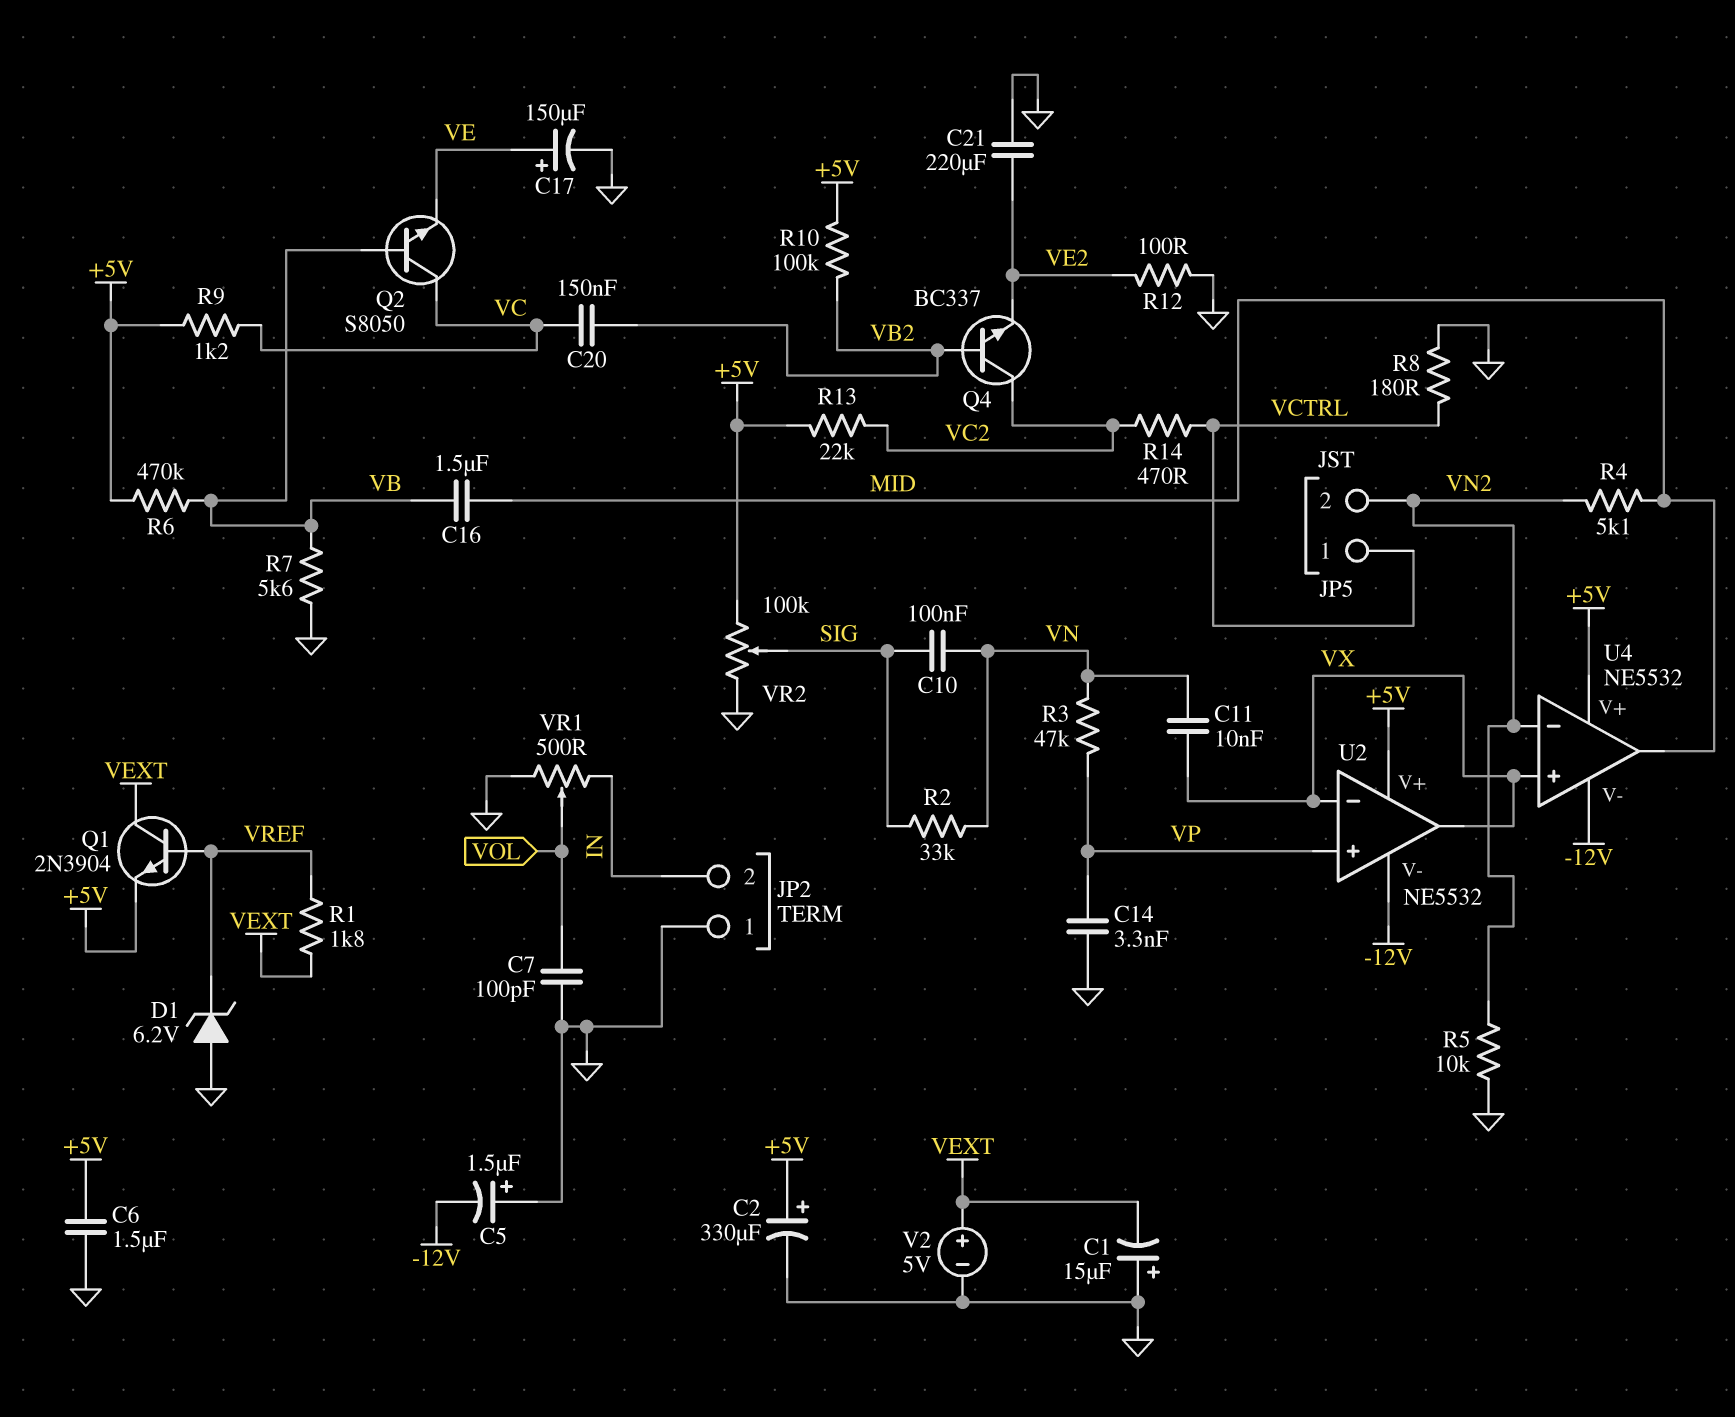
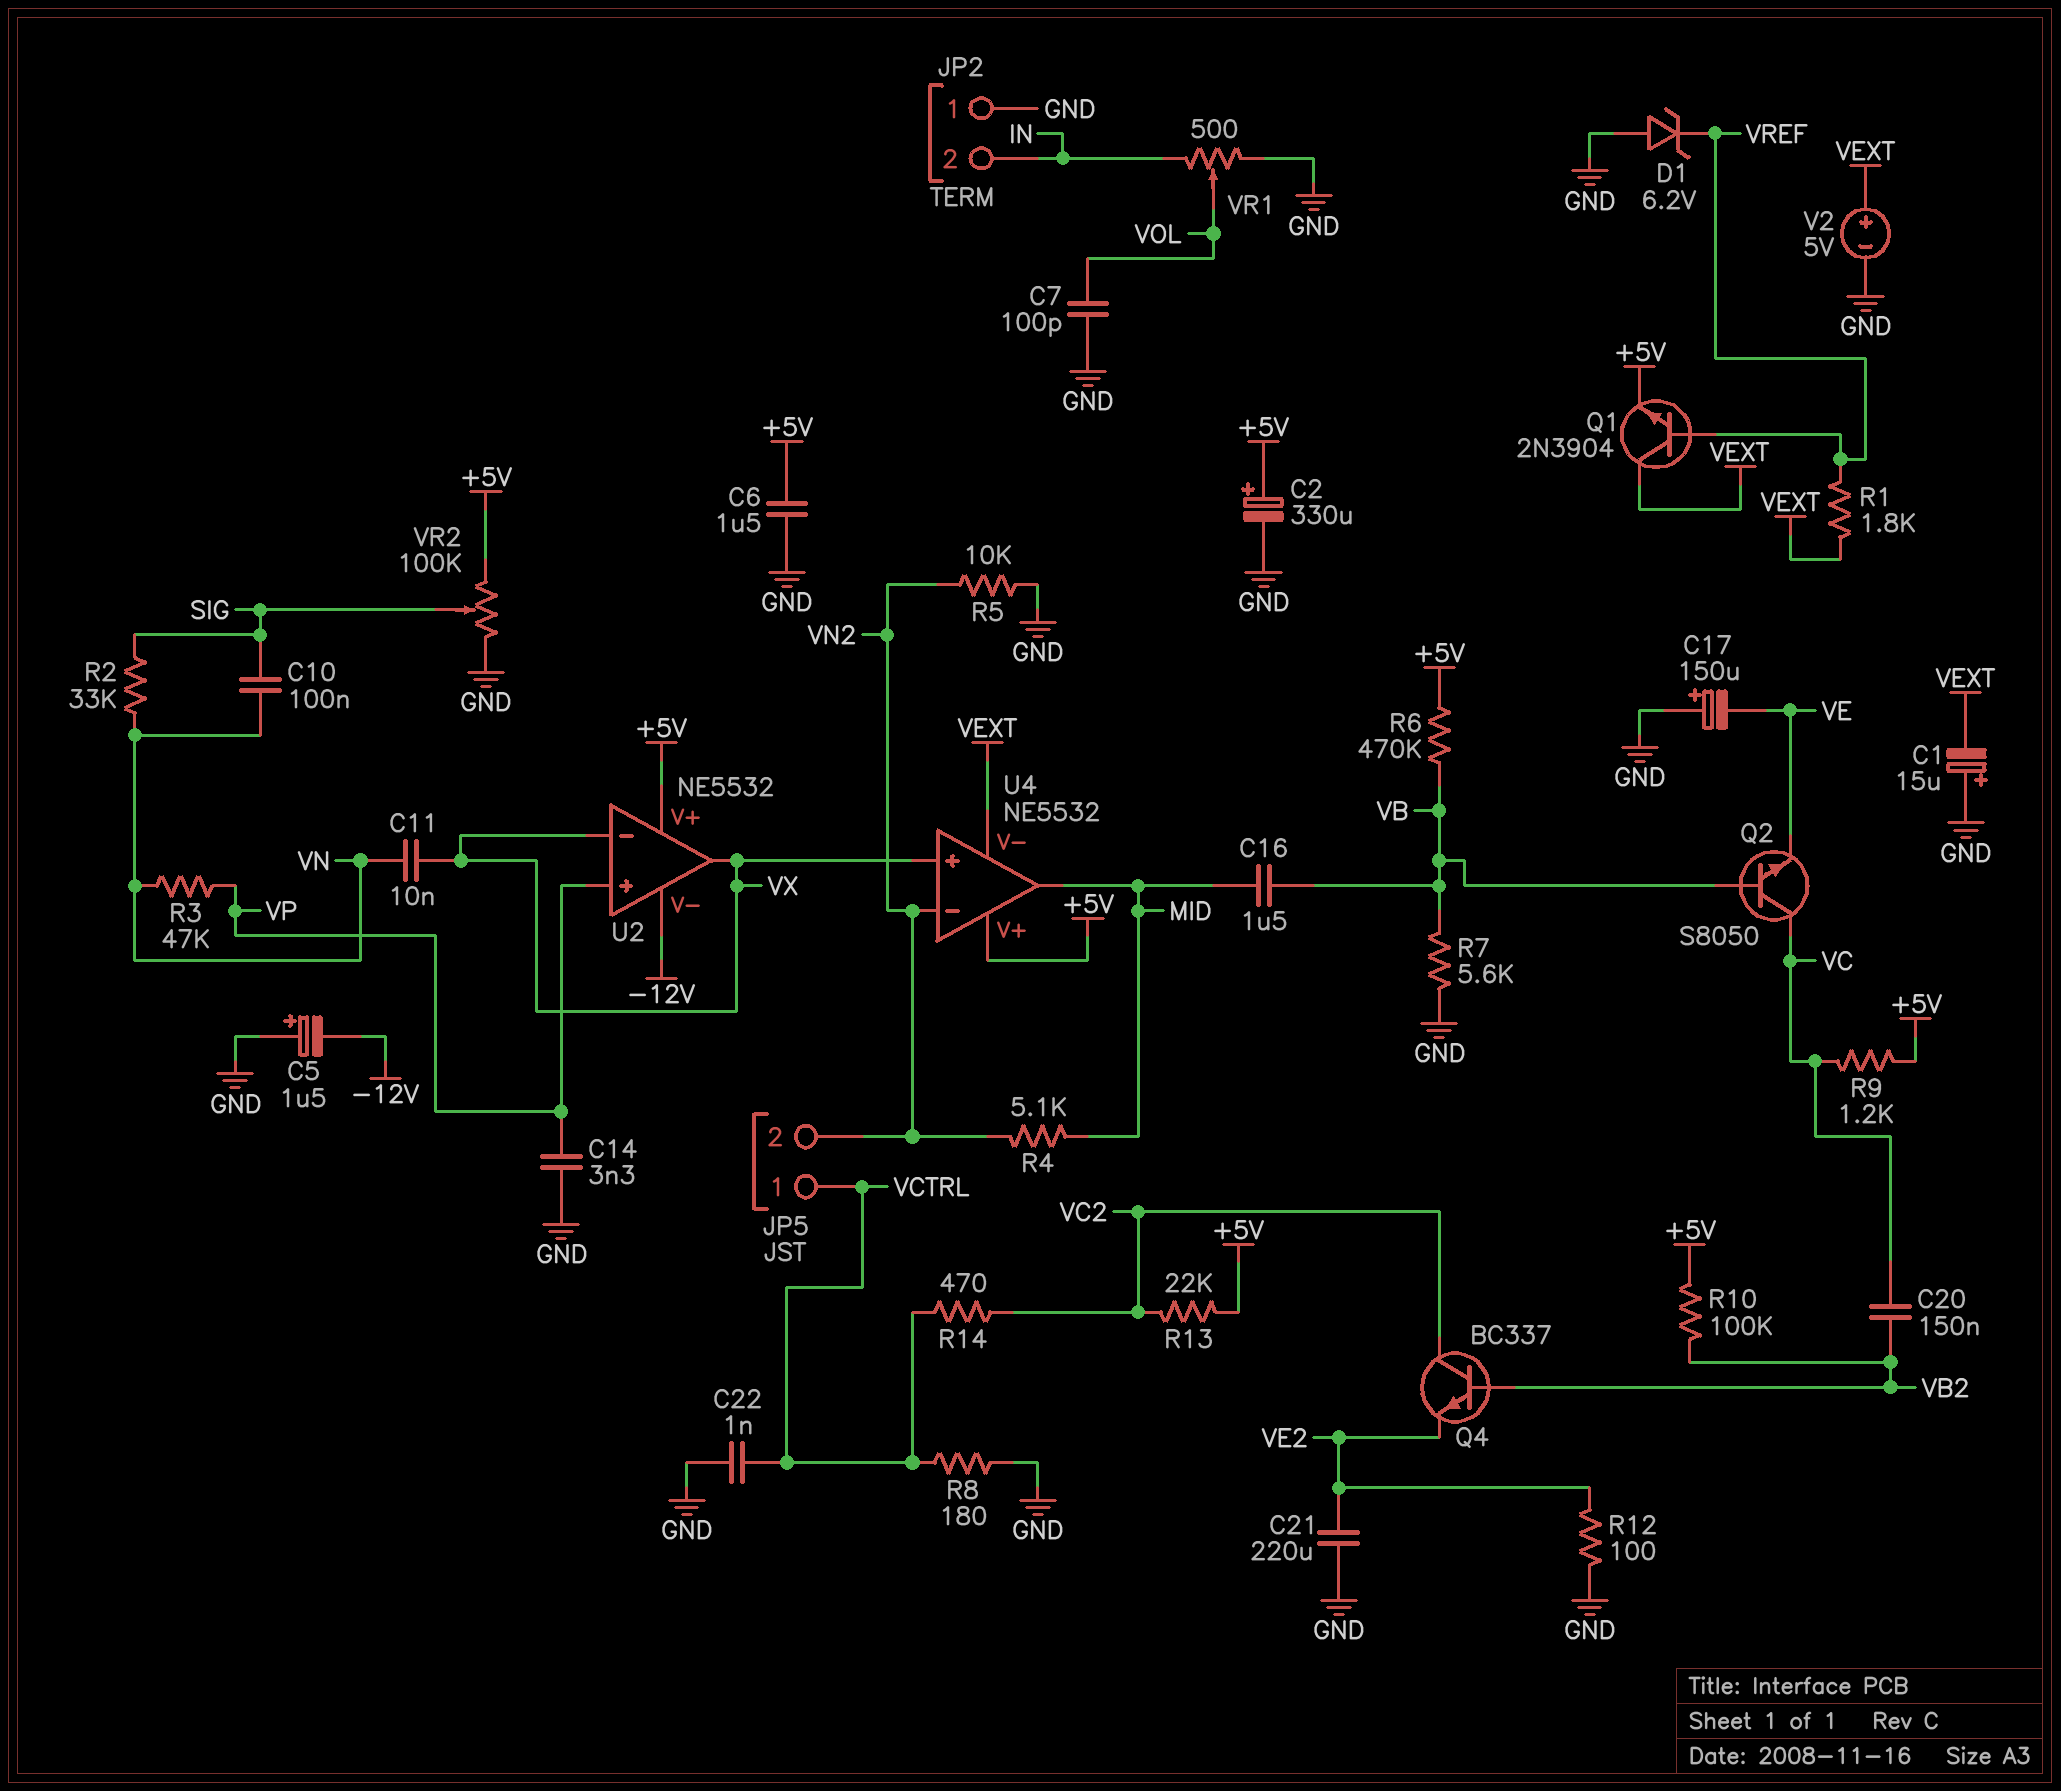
C17: 150uF (plus VE, minus GND) -> 150uF (plus GND, minus VE)
C22: none -> 1nF (GND, VCTRL)
U4 pin V-: -12V -> VEXT

